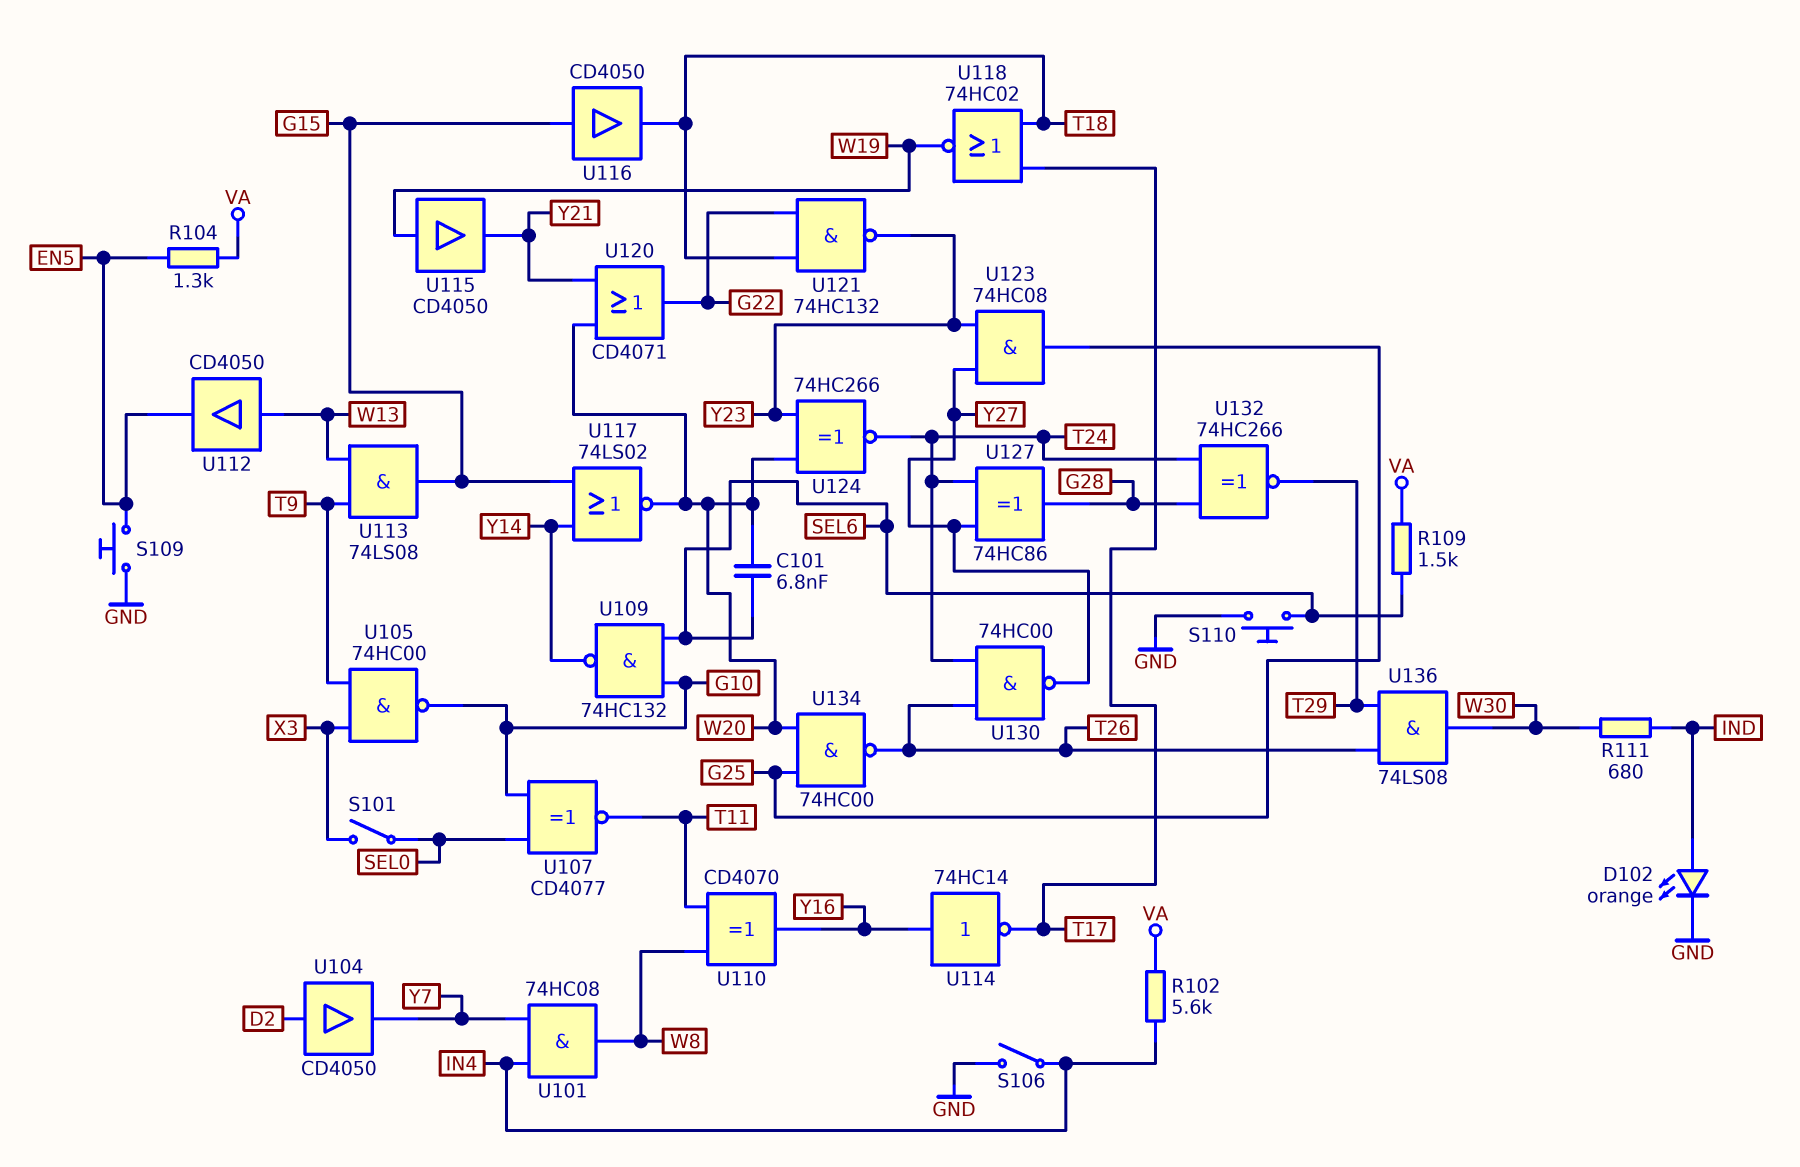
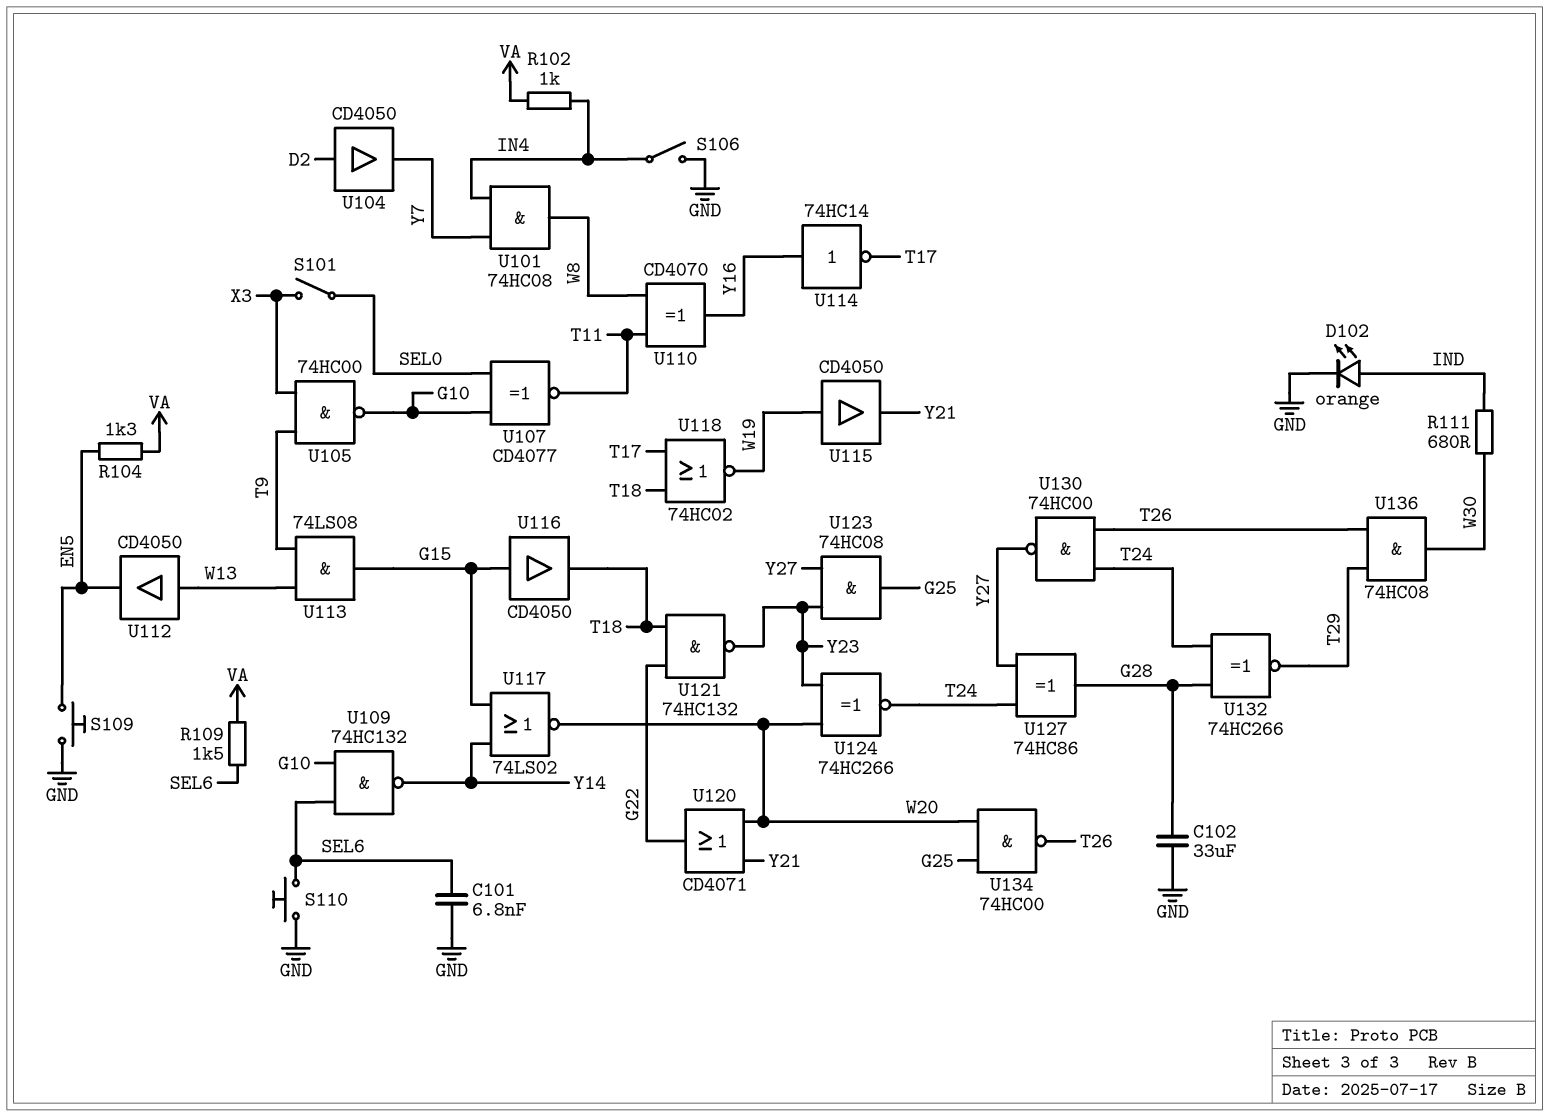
C101: 6.8nF (SEL6, W20) -> 6.8nF (GND, SEL6)
C102: none -> 33uF (G28, GND)
R102: 5.6k (IN4, VA) -> 1k (IN4, VA)
U136: AND 74LS08 (in T26, in T29, out W30) -> AND 74HC08 (in T26, in T29, out W30)

